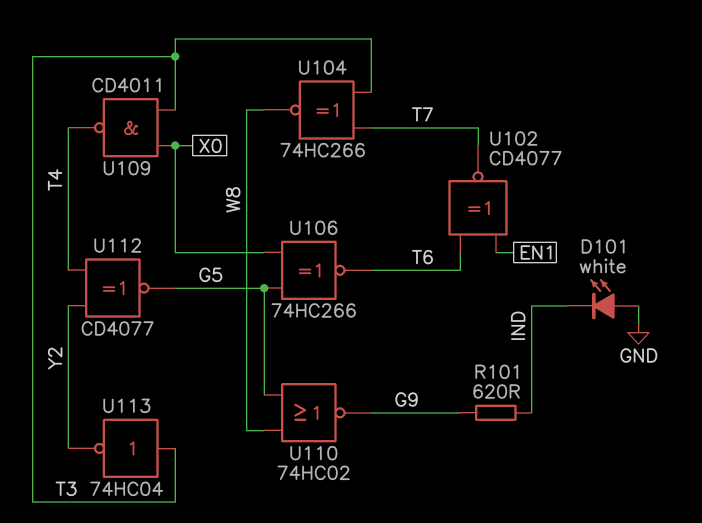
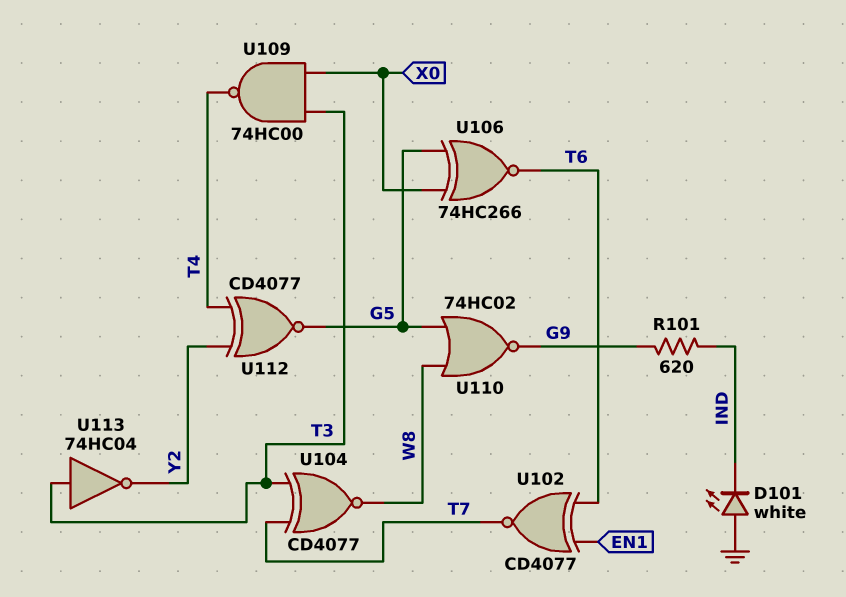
U104: XNOR 74HC266 (in T3, in T7, out W8) -> XNOR CD4077 (in T3, in T7, out W8)
U109: NAND CD4011 (in T3, in X0, out T4) -> NAND 74HC00 (in T3, in X0, out T4)

